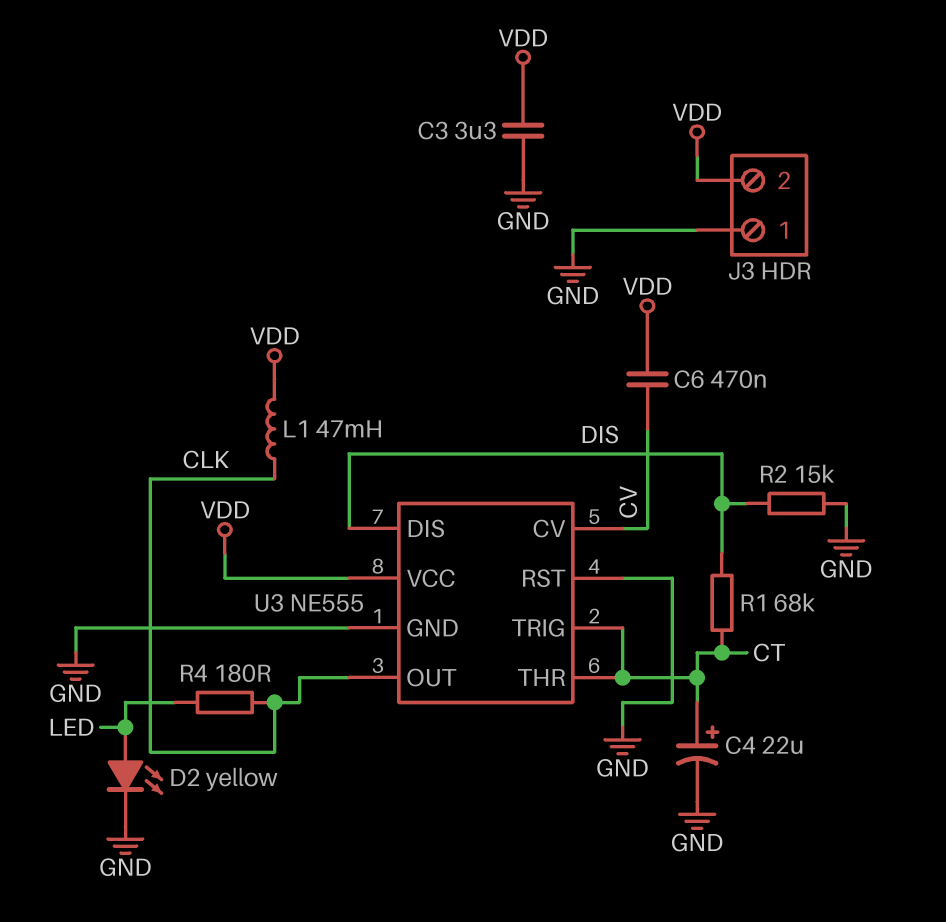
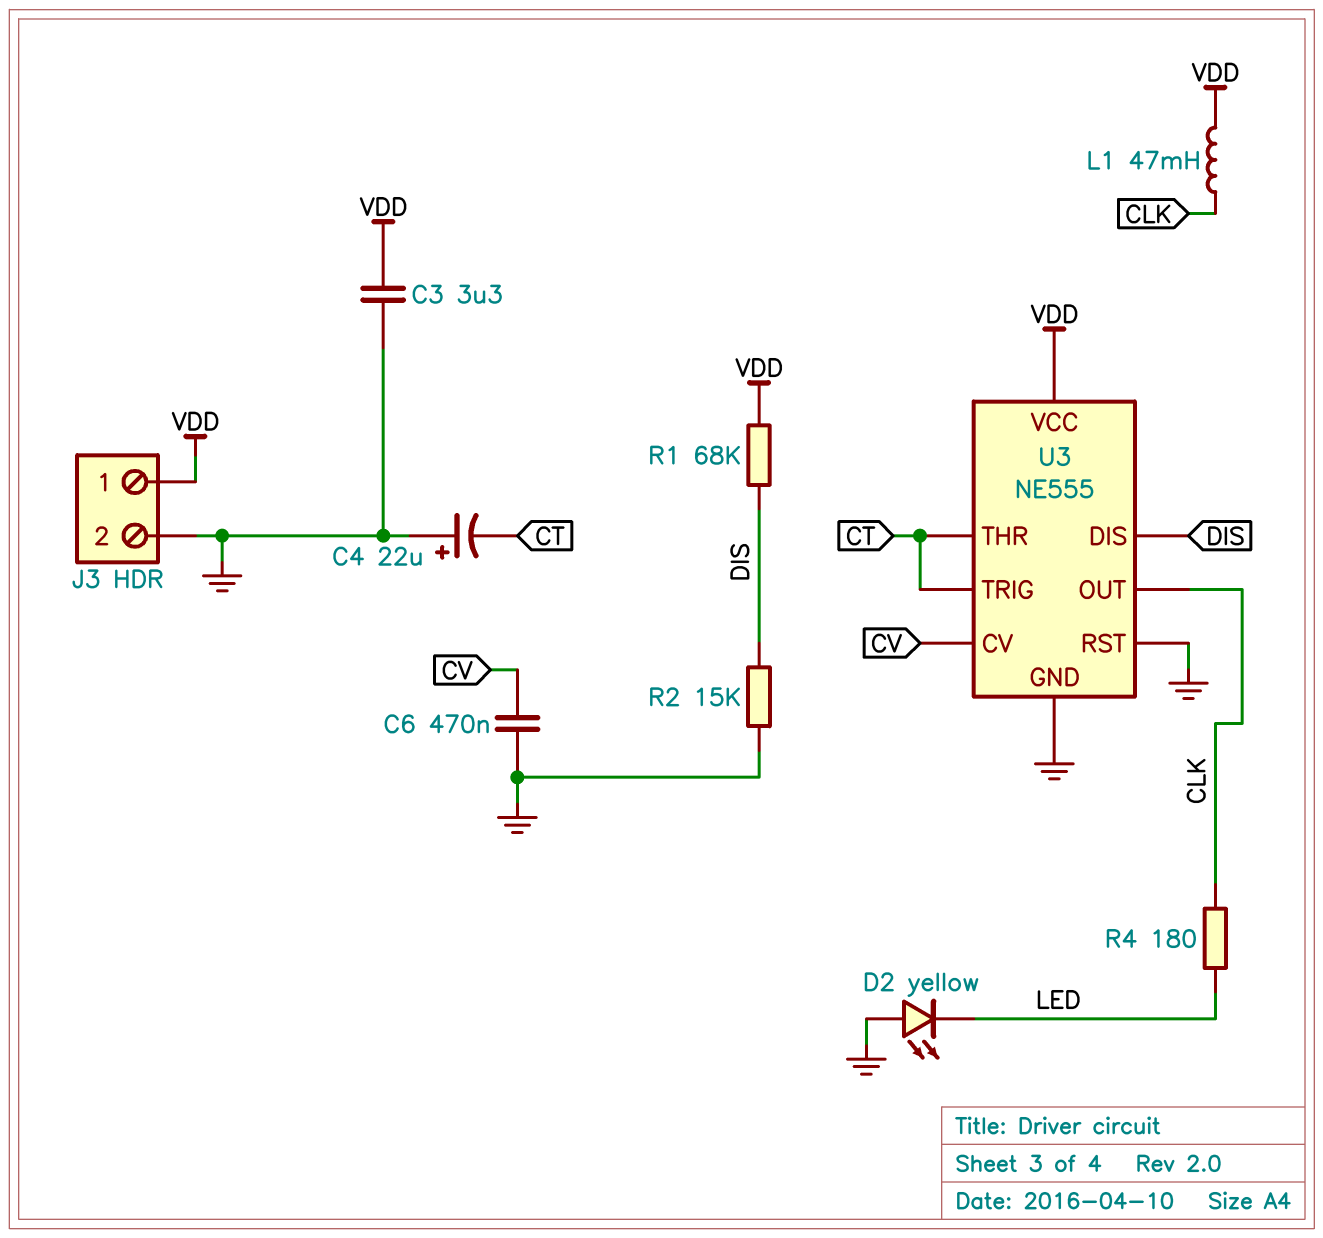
C4: 22uF (plus CT, minus GND) -> 22uF (plus GND, minus CT)
C6: 470nF (CV, VDD) -> 470nF (CV, GND)
D2: LED yellow (A LED, K GND) -> LED yellow (A GND, K LED)
J3 pin 1: GND -> VDD
J3 pin 2: VDD -> GND
R1: 68k (CT, DIS) -> 68k (DIS, VDD)

